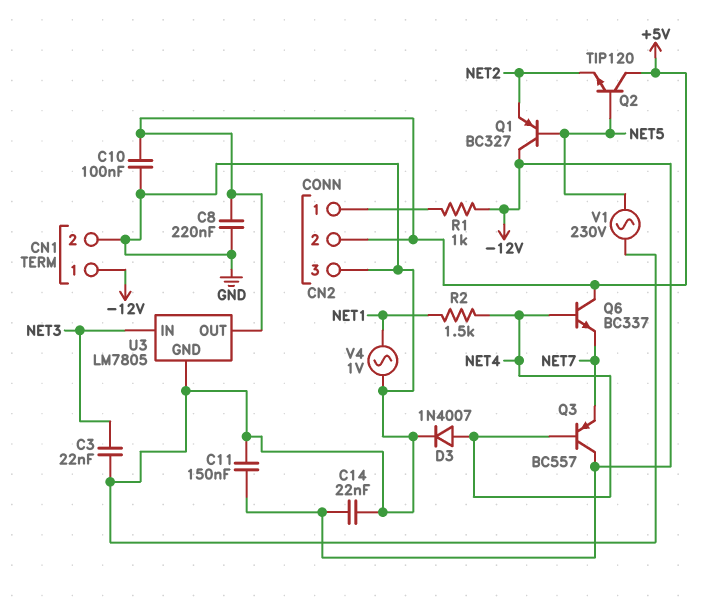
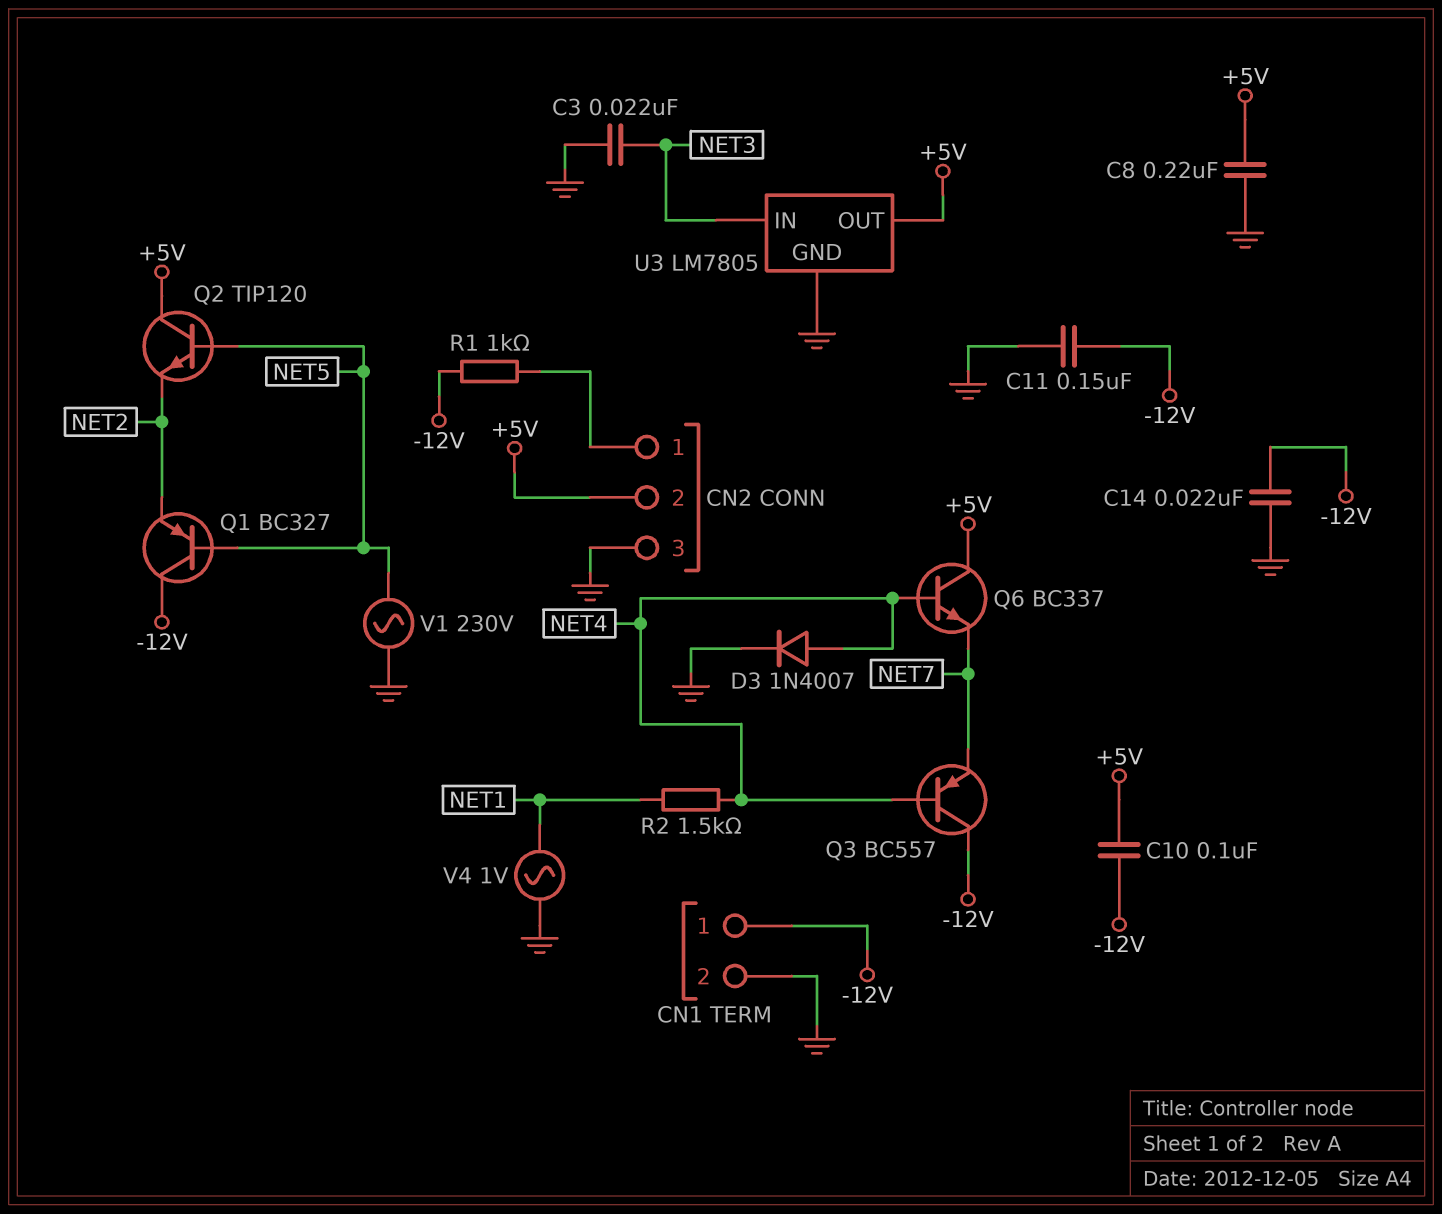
C10: 100nF (+5V, GND) -> 100nF (+5V, -12V)

